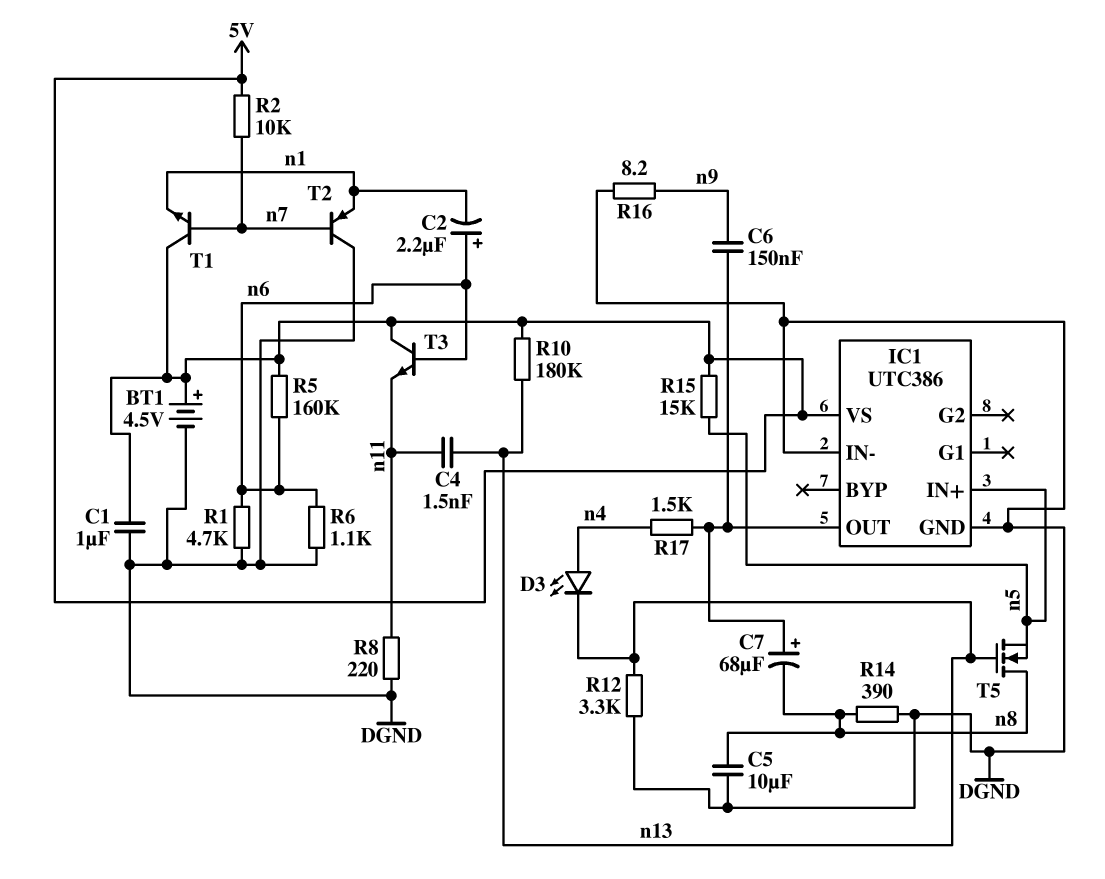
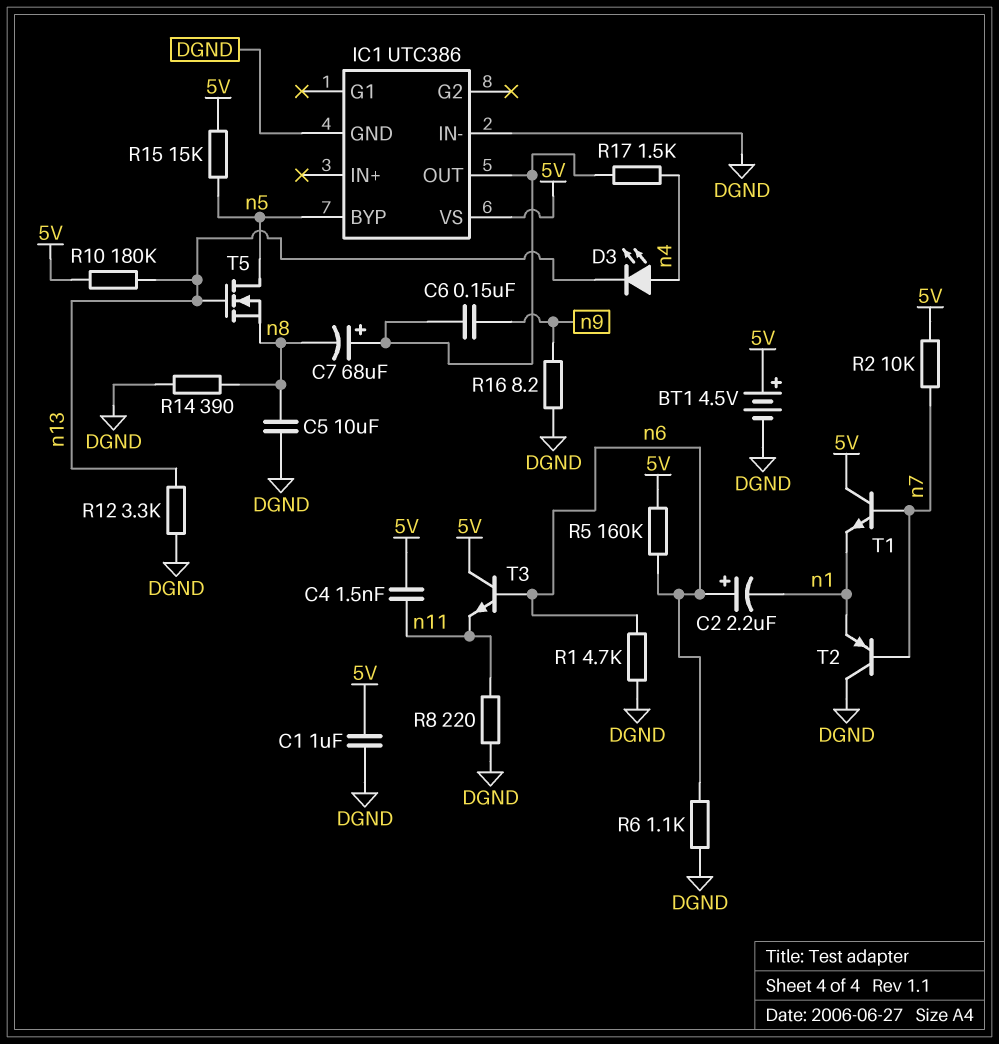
C4: 1.5nF (n11, n13) -> 1.5nF (5V, n11)
IC1 pin BYP: none -> n5
IC1 pin IN+: n5 -> none
T5: NMOS (G n13, D n8, S n5) -> NMOS (G n13, D n5, S n8)

